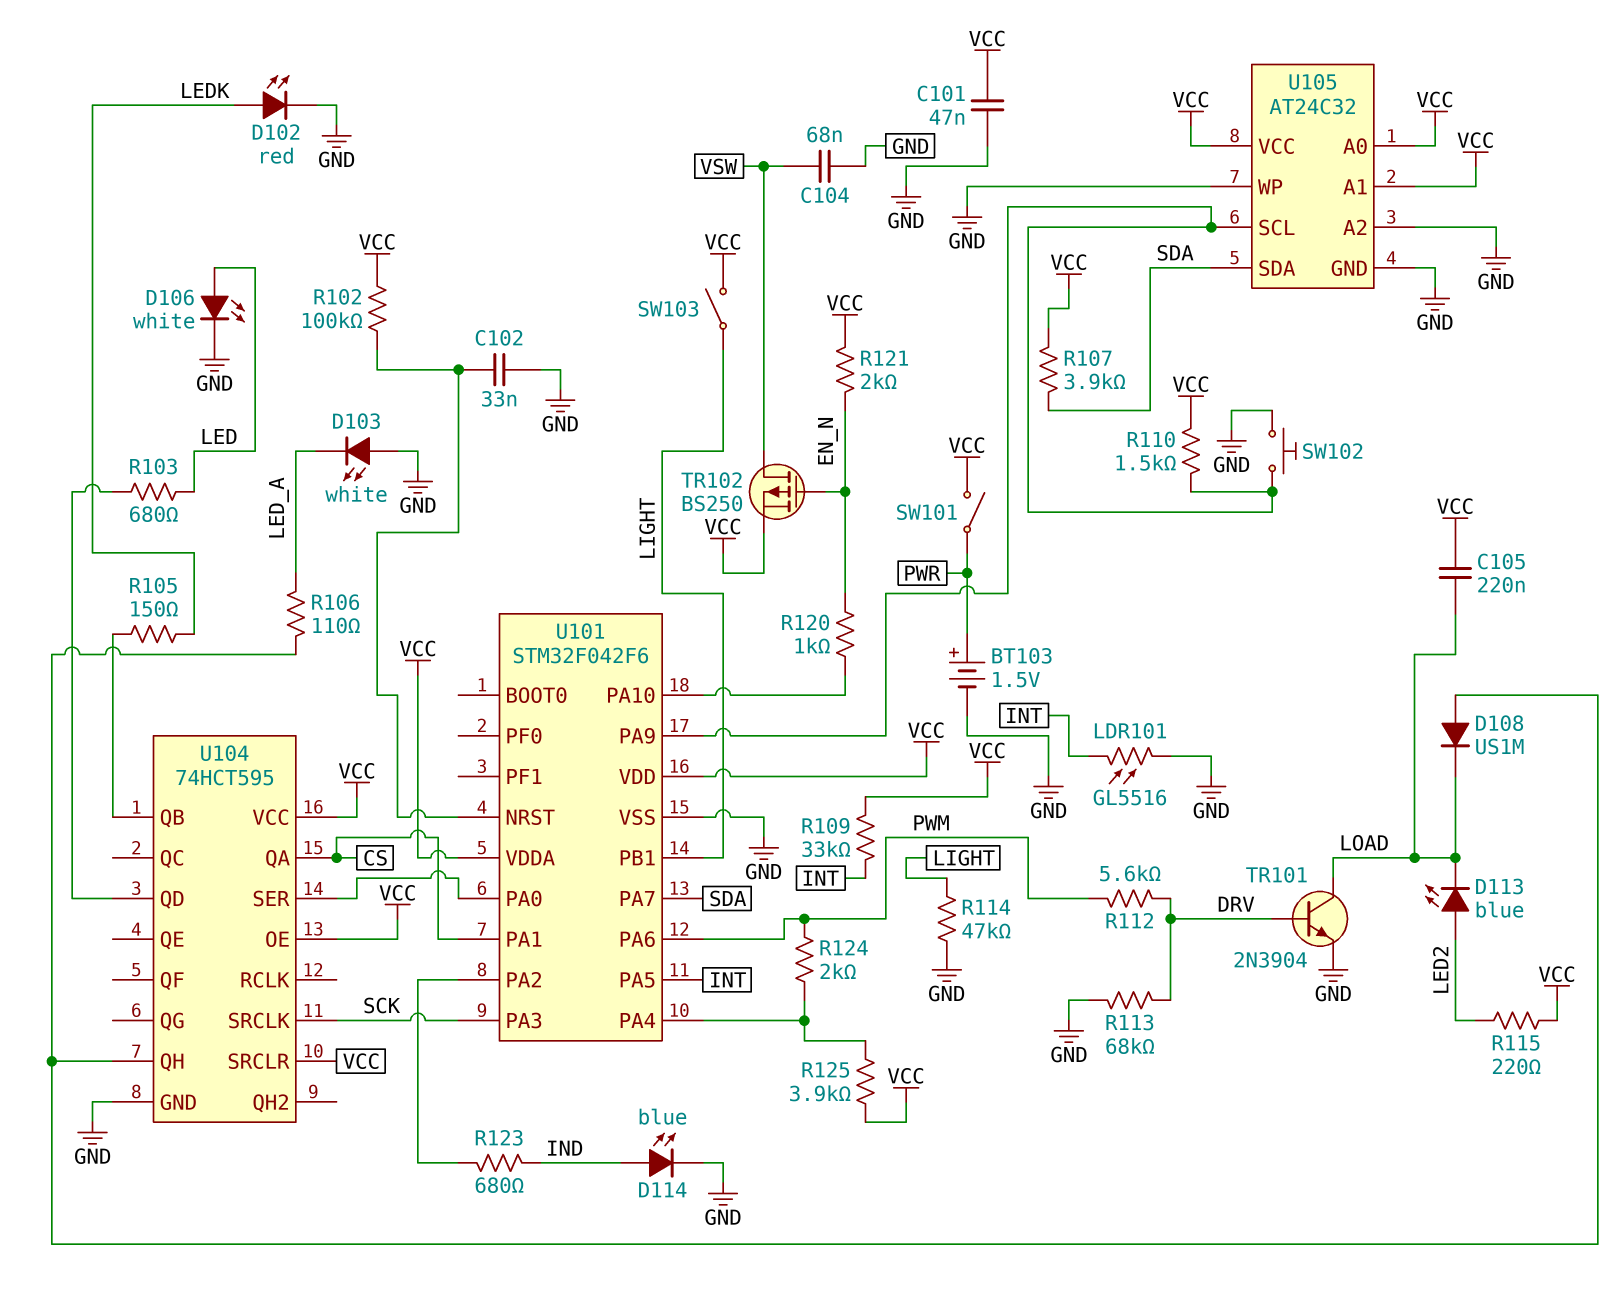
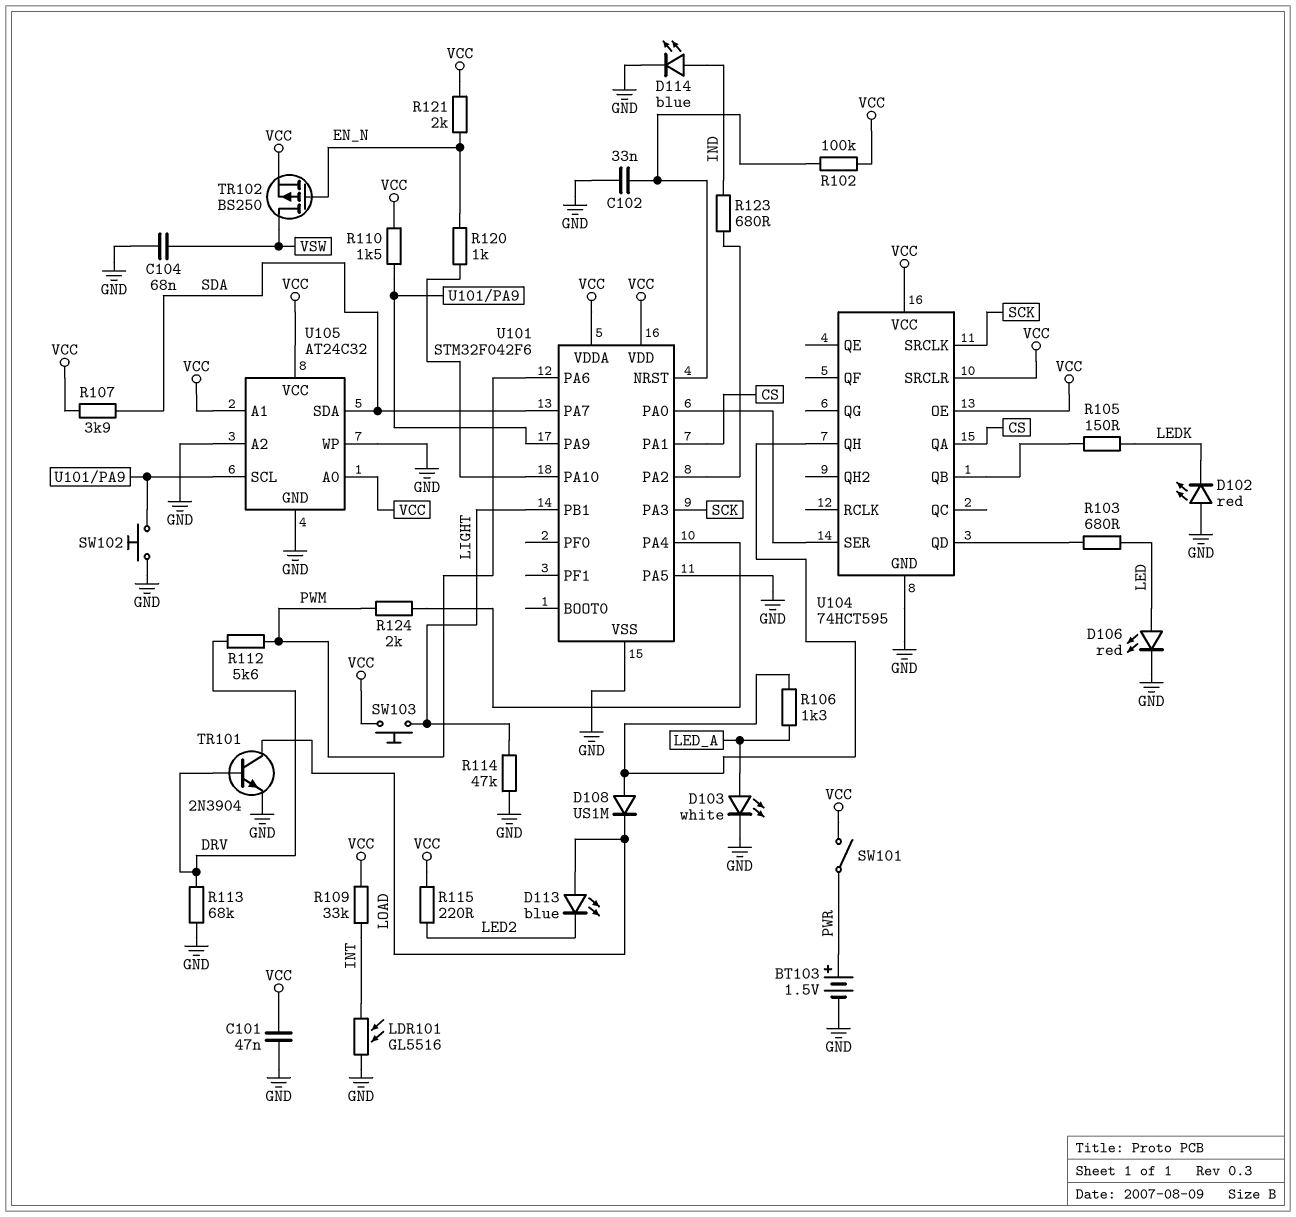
C105: 220nF (LOAD, VCC) -> none
D102: LED red (A LEDK, K GND) -> LED red (A GND, K LEDK)
D103: LED white (A GND, K LED_A) -> LED white (A LED_A, K GND)
D106: LED white (A LED, K GND) -> LED red (A LED, K GND)
D113: LED blue (A LED2, K LOAD) -> LED blue (A LOAD, K LED2)
R106: 110 (LED_A, U104/QH) -> 1.3k (LED_A, U104/QH)
R125: 3.9k (U101/PA4, VCC) -> none
SW103: switch (LIGHT, VCC) -> button (LIGHT, VCC)
U101 pin PA5: INT -> GND

